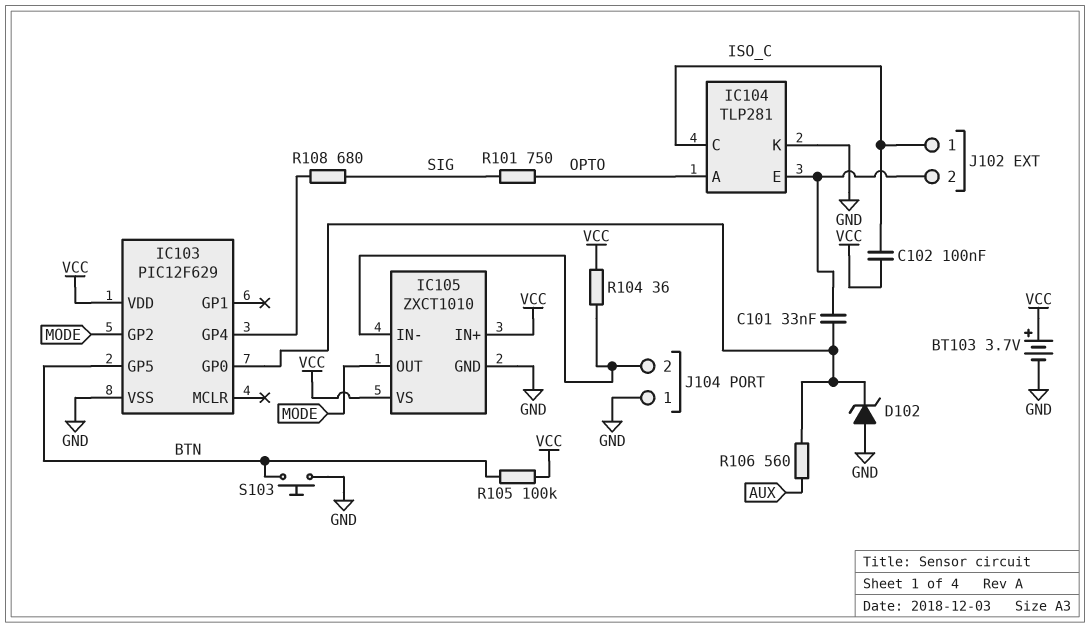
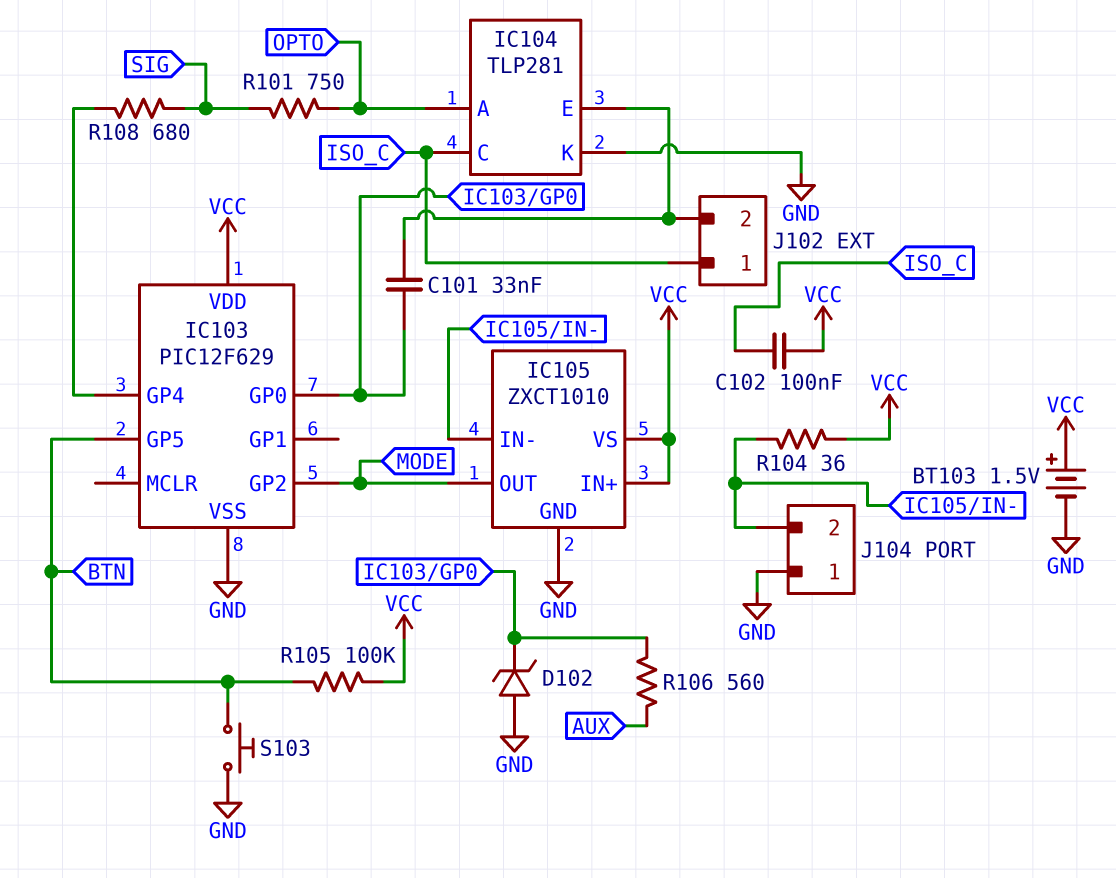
BT103: 3.7V (plus VCC, minus GND) -> 1.5V (plus VCC, minus GND)

